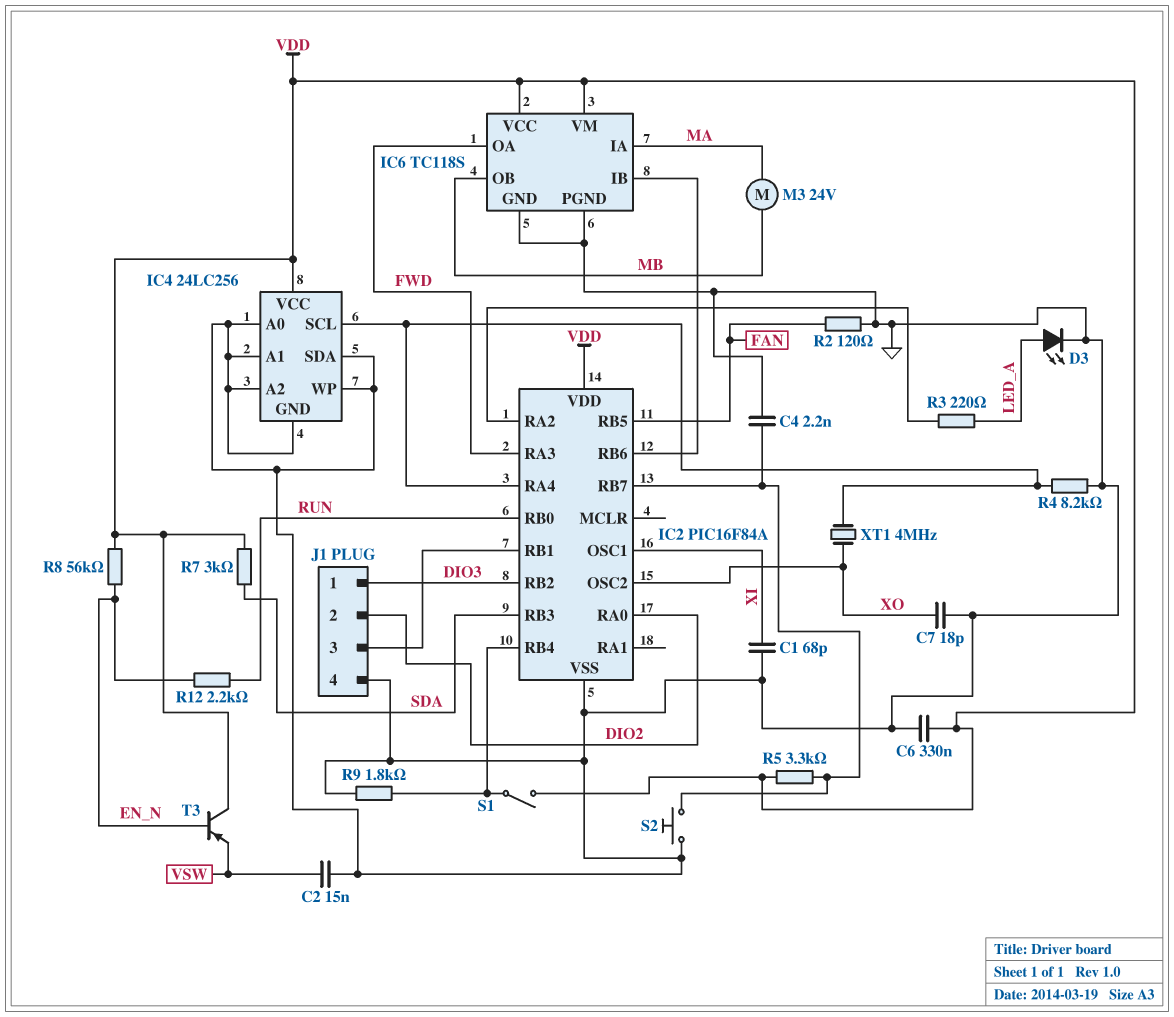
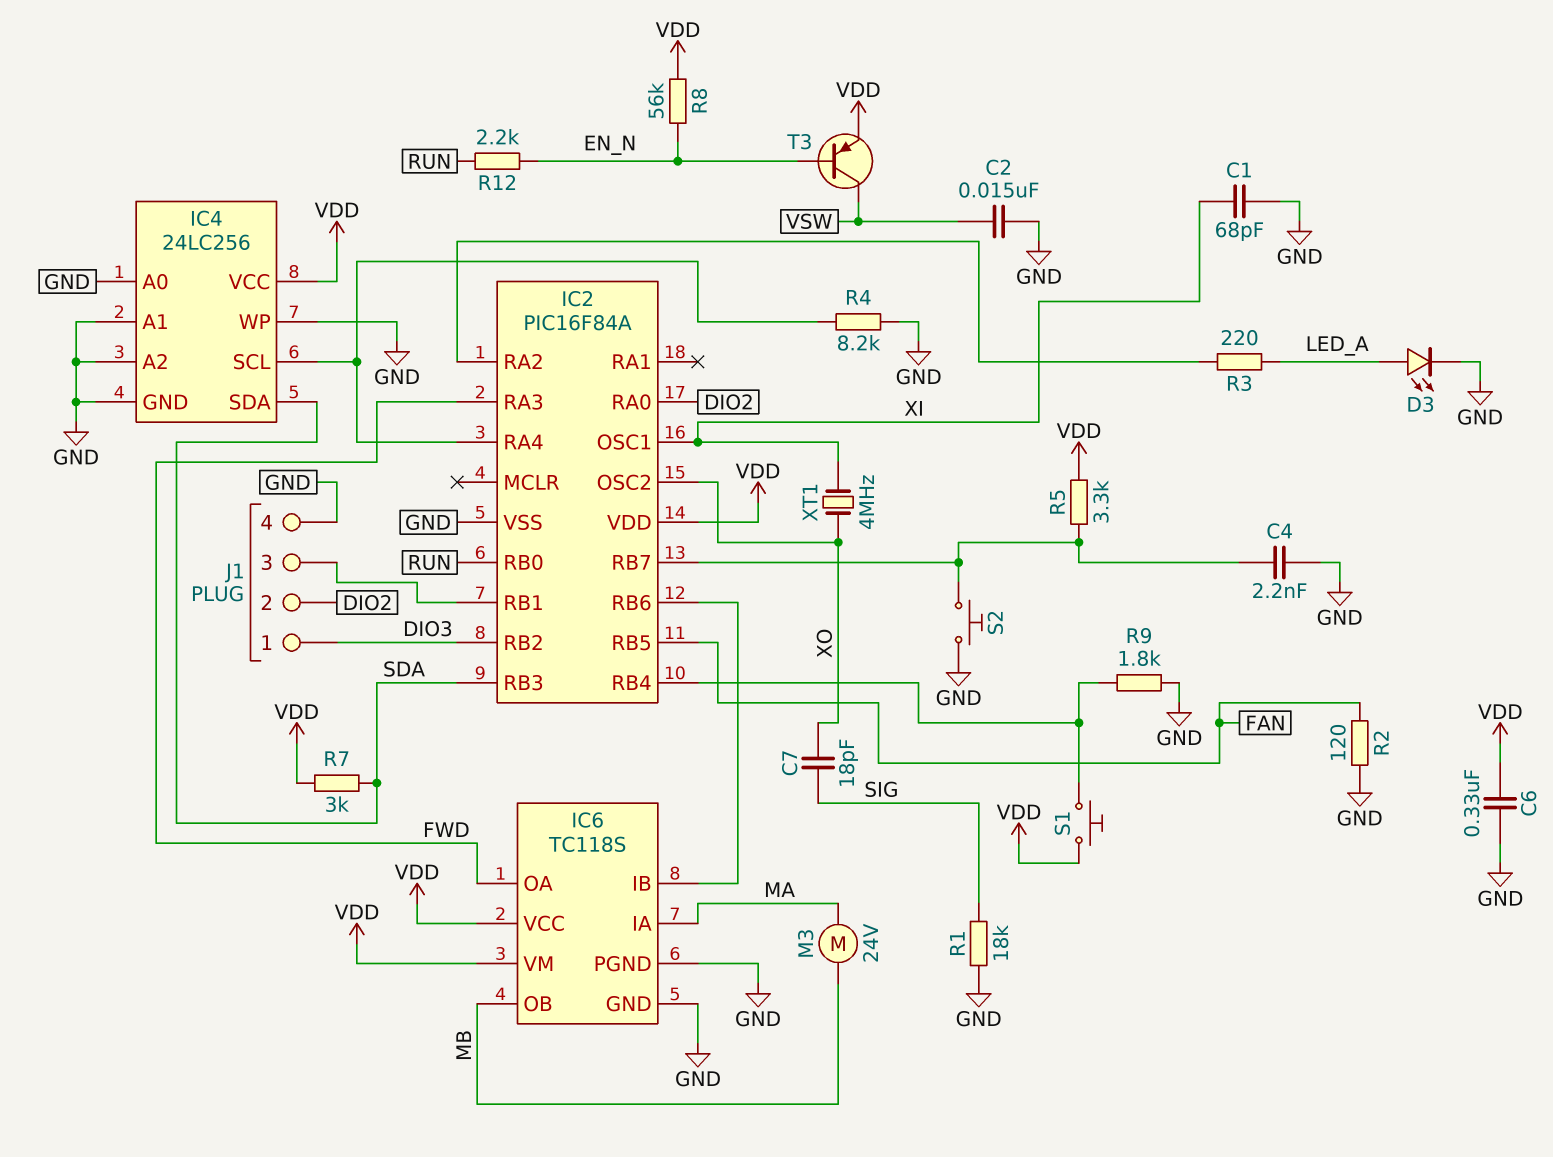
C7: 18pF (GND, XO) -> 18pF (SIG, XO)
IC4 pin SDA: GND -> SDA
R1: none -> 18k (GND, SIG)
S1: switch (IC2/RB4, VDD) -> button (IC2/RB4, VDD)
T3: PNP (B EN_N, C VDD, E VSW) -> PNP (B EN_N, C VSW, E VDD)
XT1: 4MHz (IC2/RA4, XO) -> 4MHz (XI, XO)

